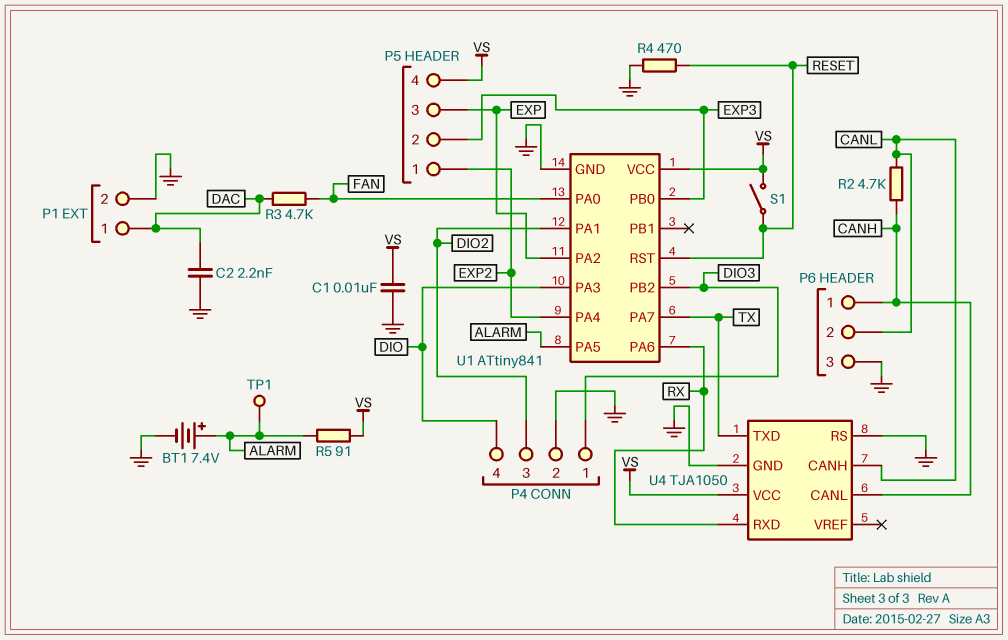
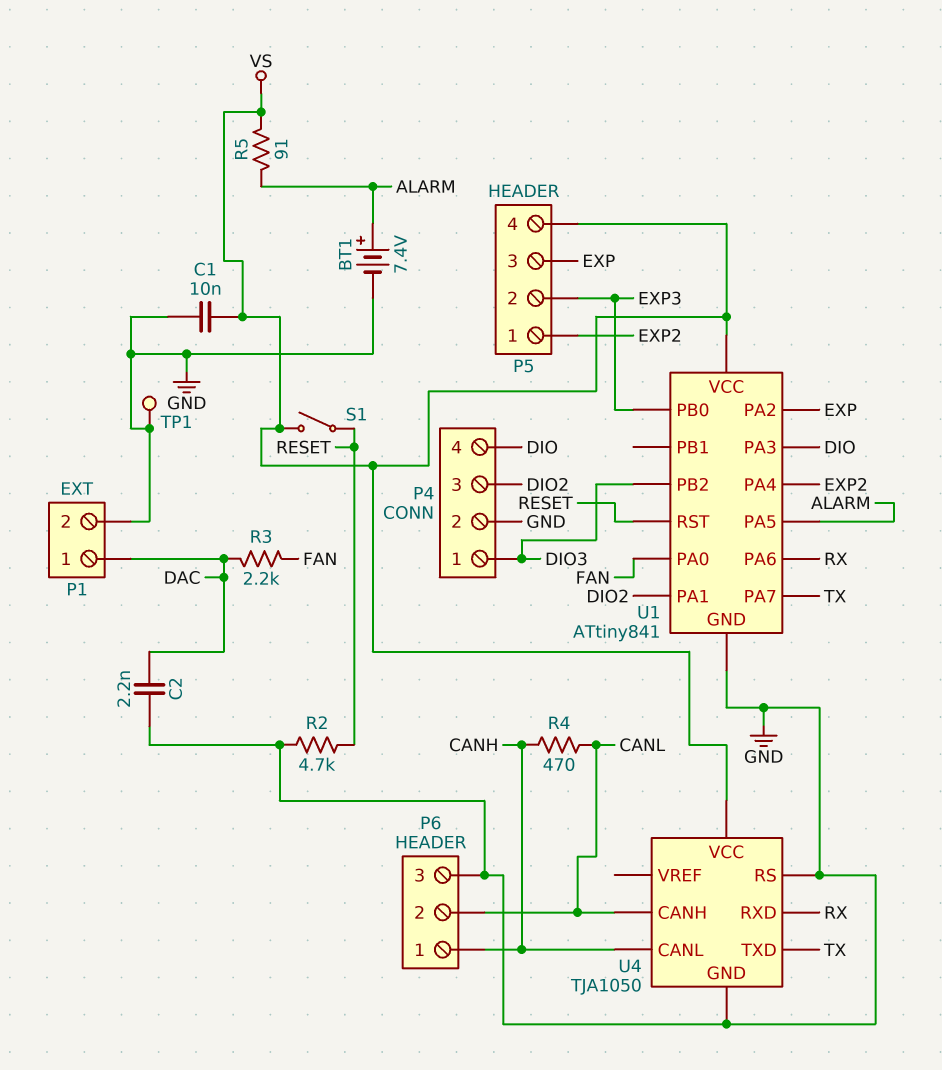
R2: 4.7k (CANH, CANL) -> 4.7k (GND, RESET)
R3: 4.7k (DAC, FAN) -> 2.2k (DAC, FAN)
R4: 470 (GND, RESET) -> 470 (CANH, CANL)
TP1: test point (ALARM) -> test point (GND)

